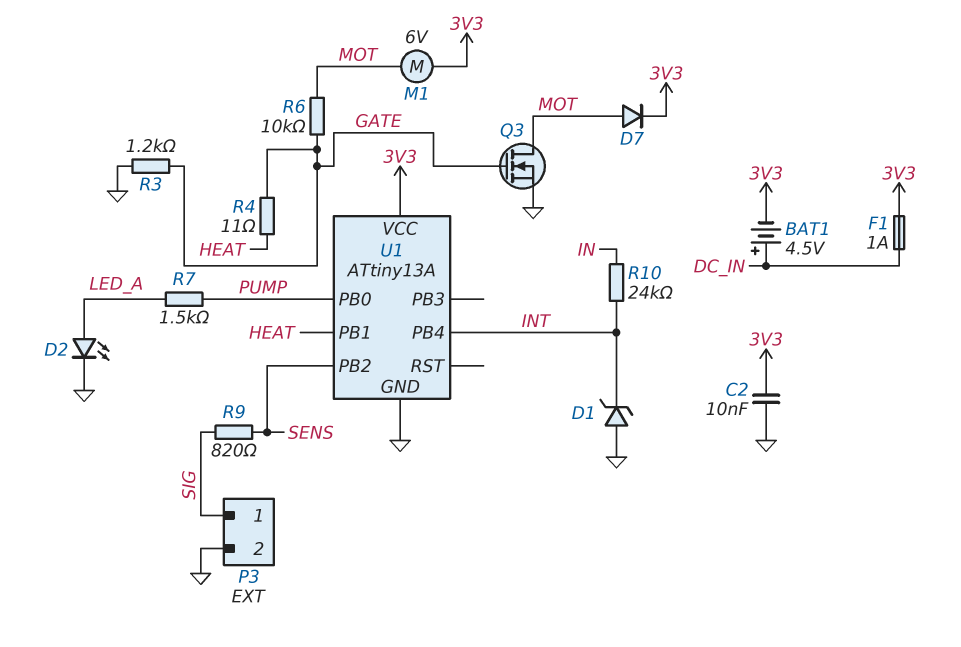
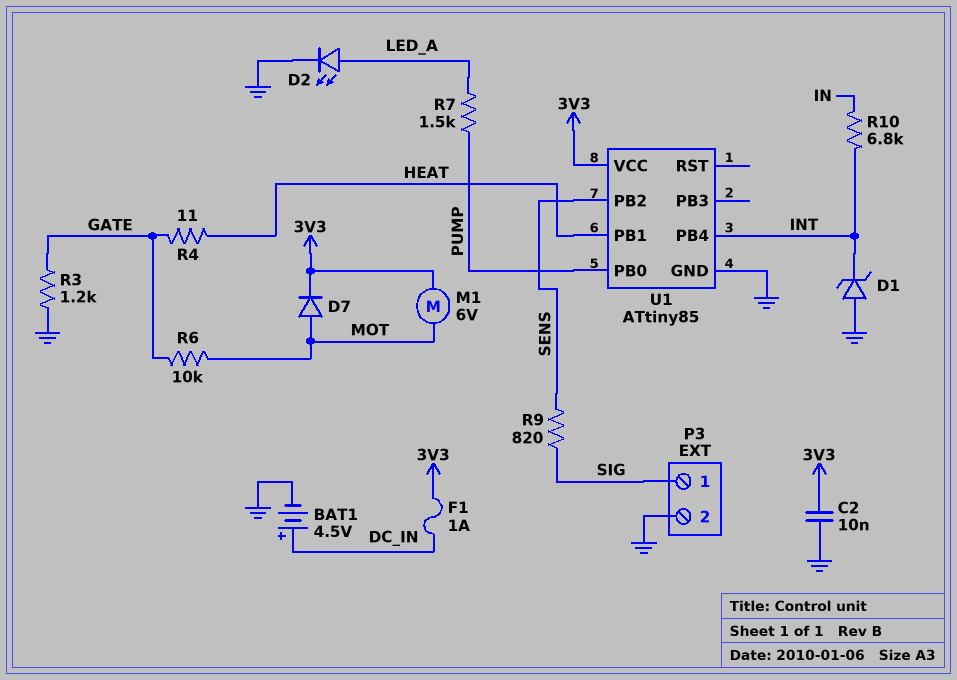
BAT1: 4.5V (plus DC_IN, minus 3V3) -> 4.5V (plus DC_IN, minus GND)
Q3: NMOS (G GATE, D MOT, S GND) -> none
R10: 24k (IN, INT) -> 6.8k (IN, INT)
U1: ATtiny13A -> ATtiny85

